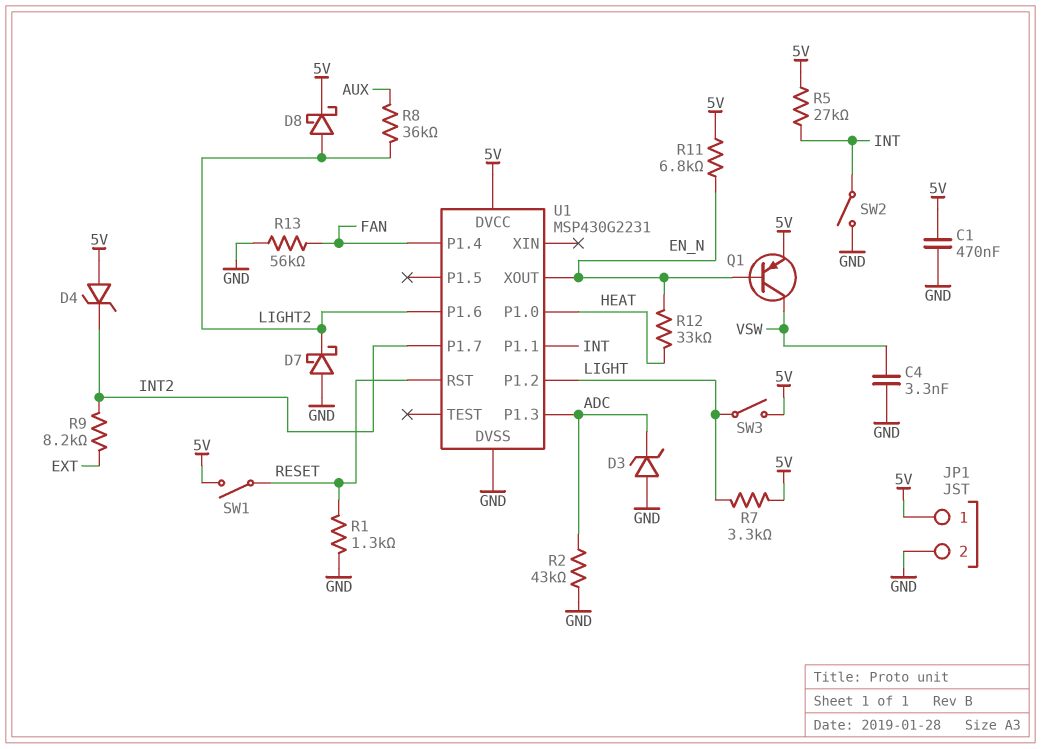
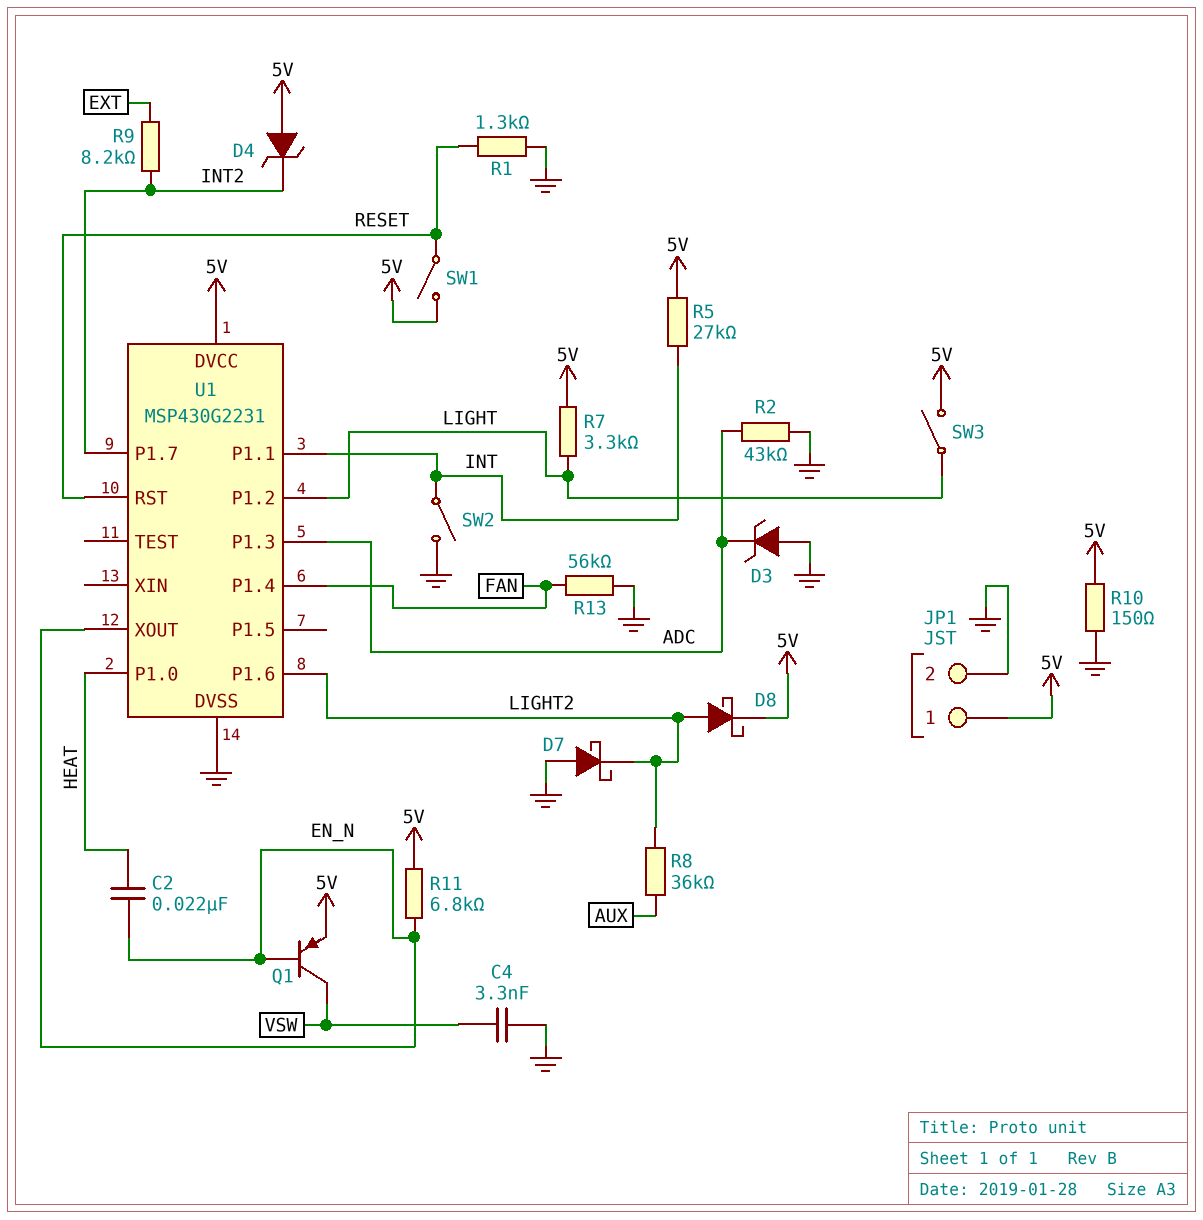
C1: 470nF (5V, GND) -> none
C2: none -> 22nF (EN_N, HEAT)
R10: none -> 150 (5V, GND)
R12: 33k (EN_N, HEAT) -> none

